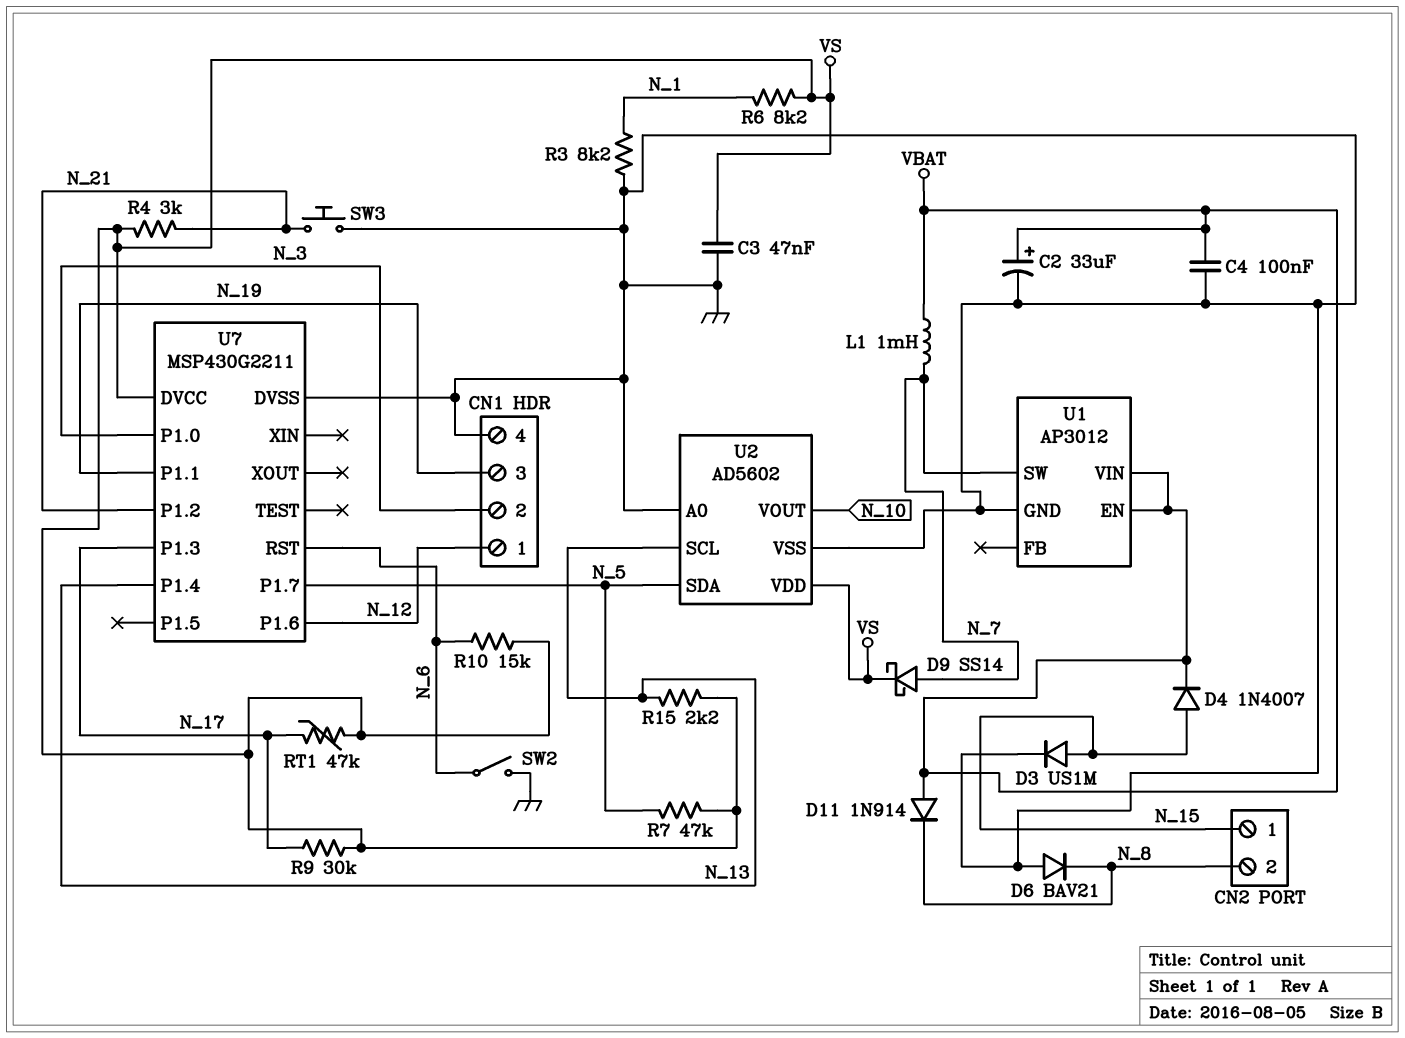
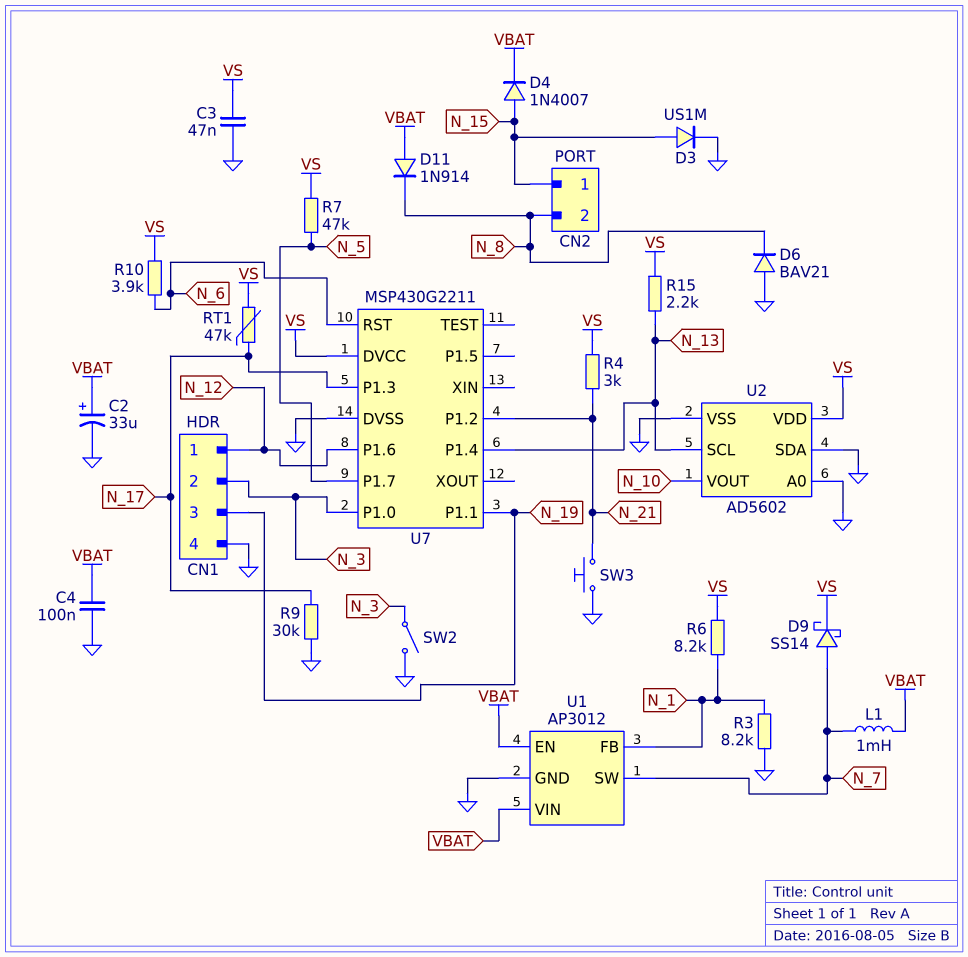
R9: 30k (N_17, VS) -> 30k (GND, N_17)
R10: 15k (N_6, VS) -> 3.9k (N_6, VS)
SW2: switch (GND, N_6) -> switch (GND, N_3)
U1 pin FB: none -> N_1
U2 pin SDA: N_5 -> GND

